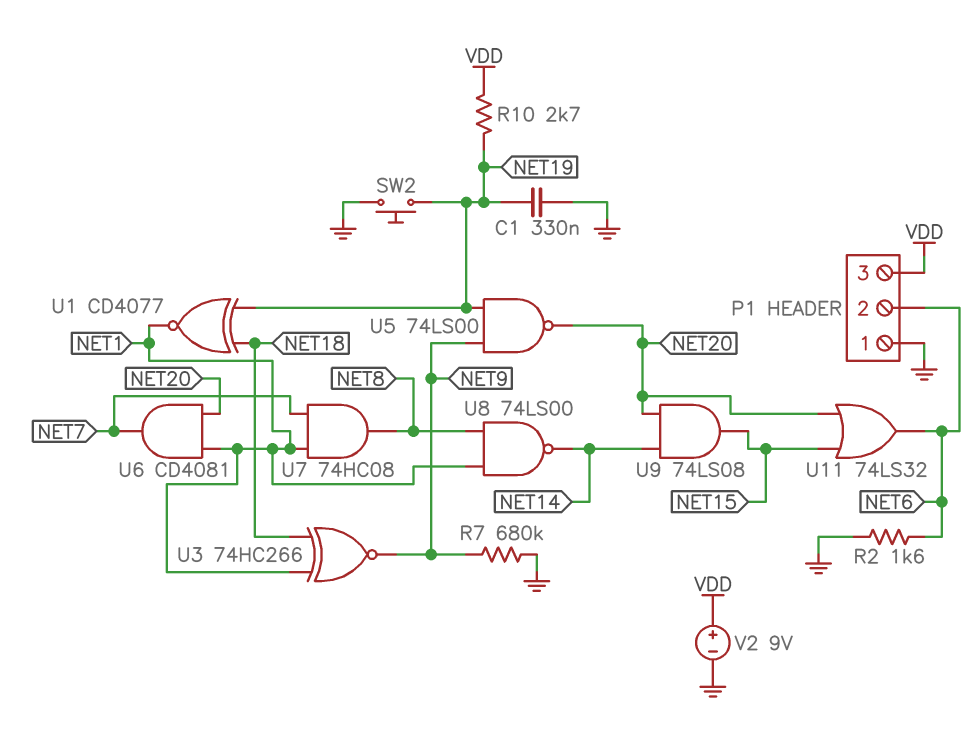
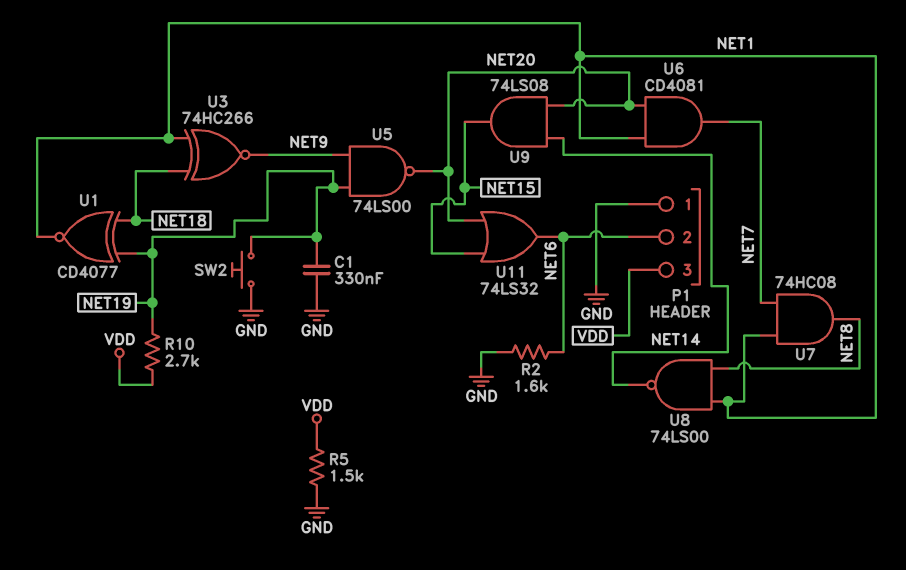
R5: none -> 1.5k (GND, VDD)
R7: 680k (GND, NET9) -> none
V2: 9V (plus VDD, minus GND) -> none

